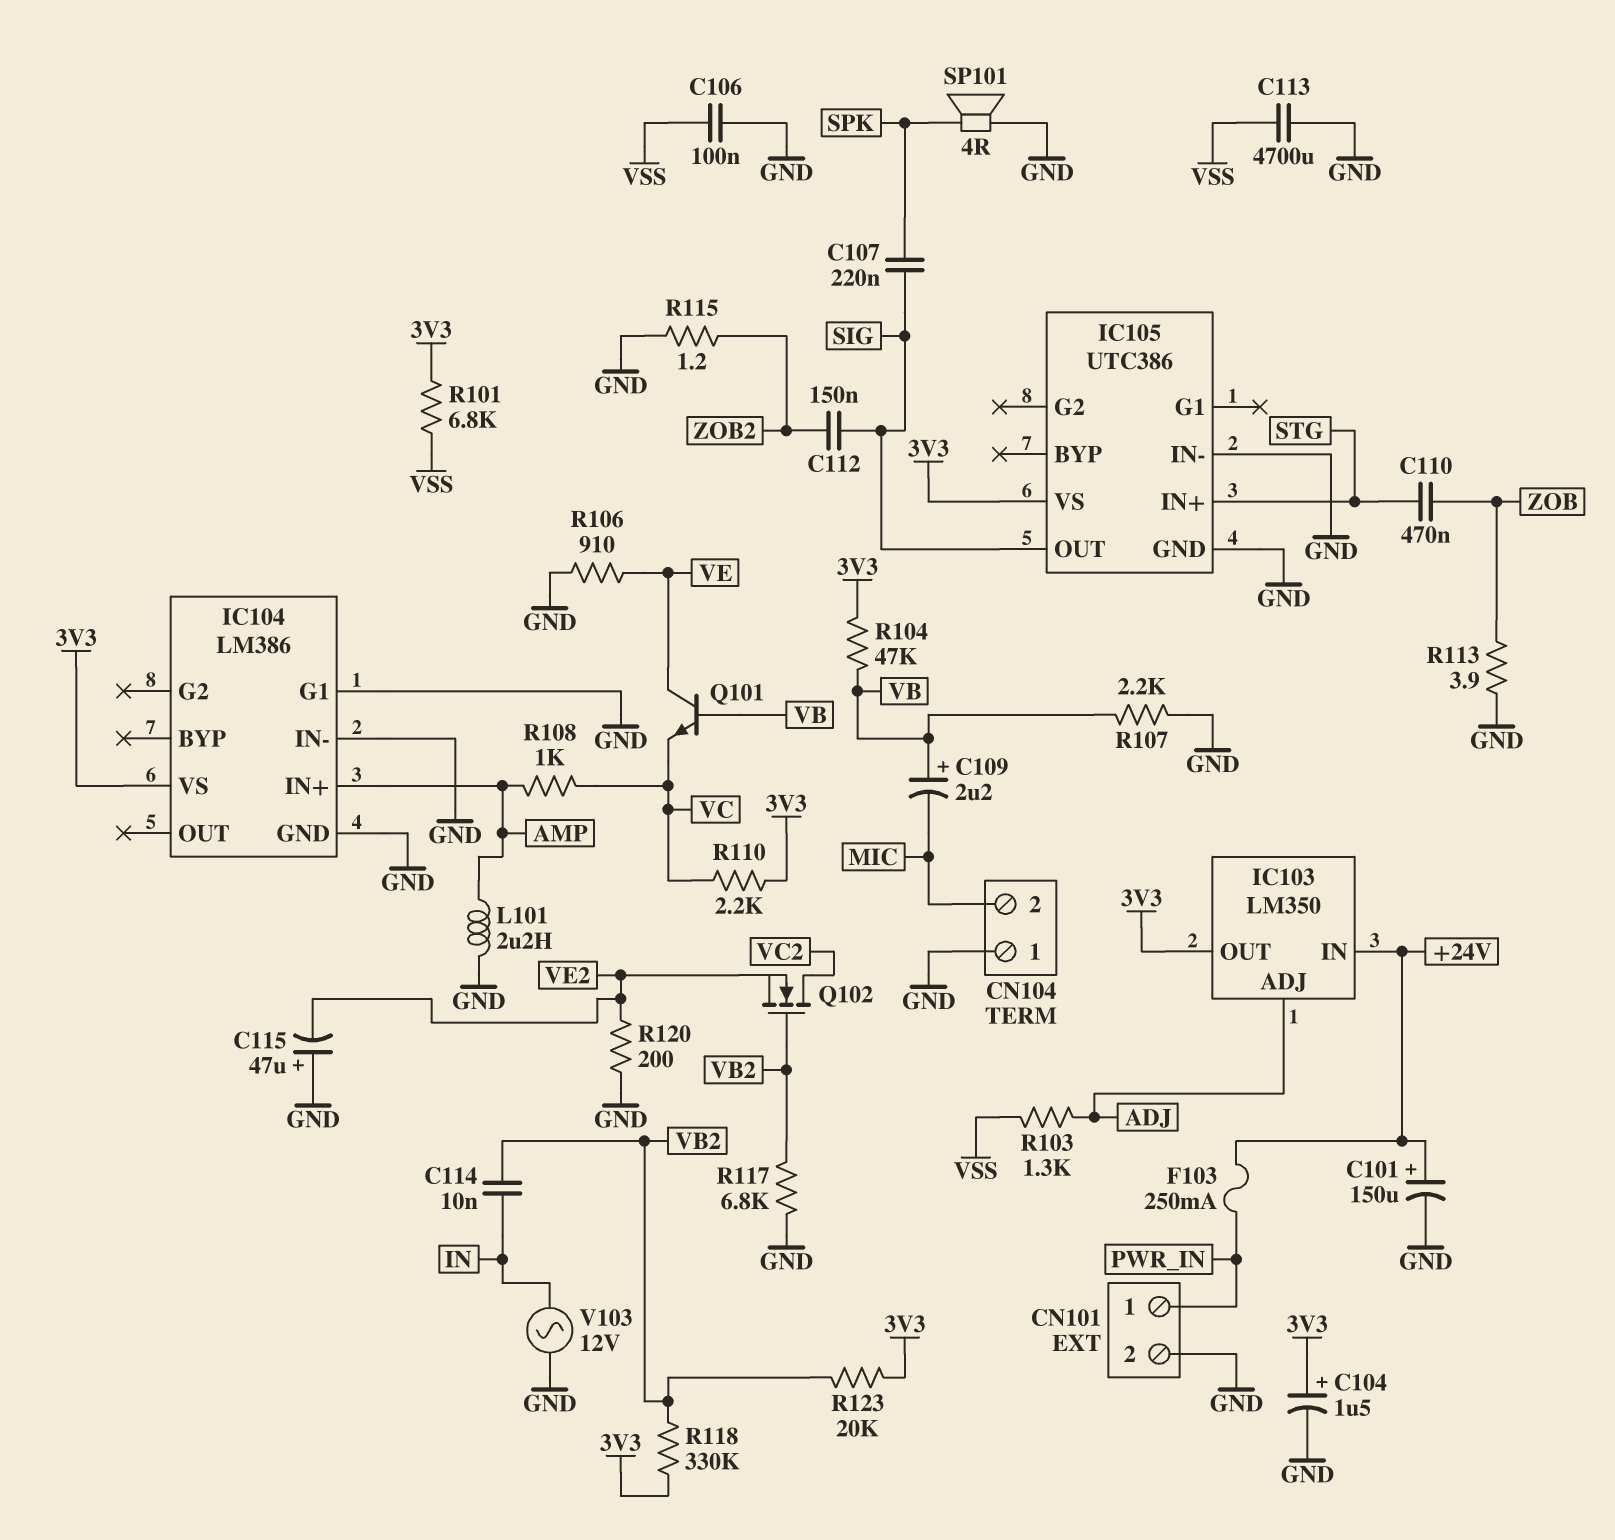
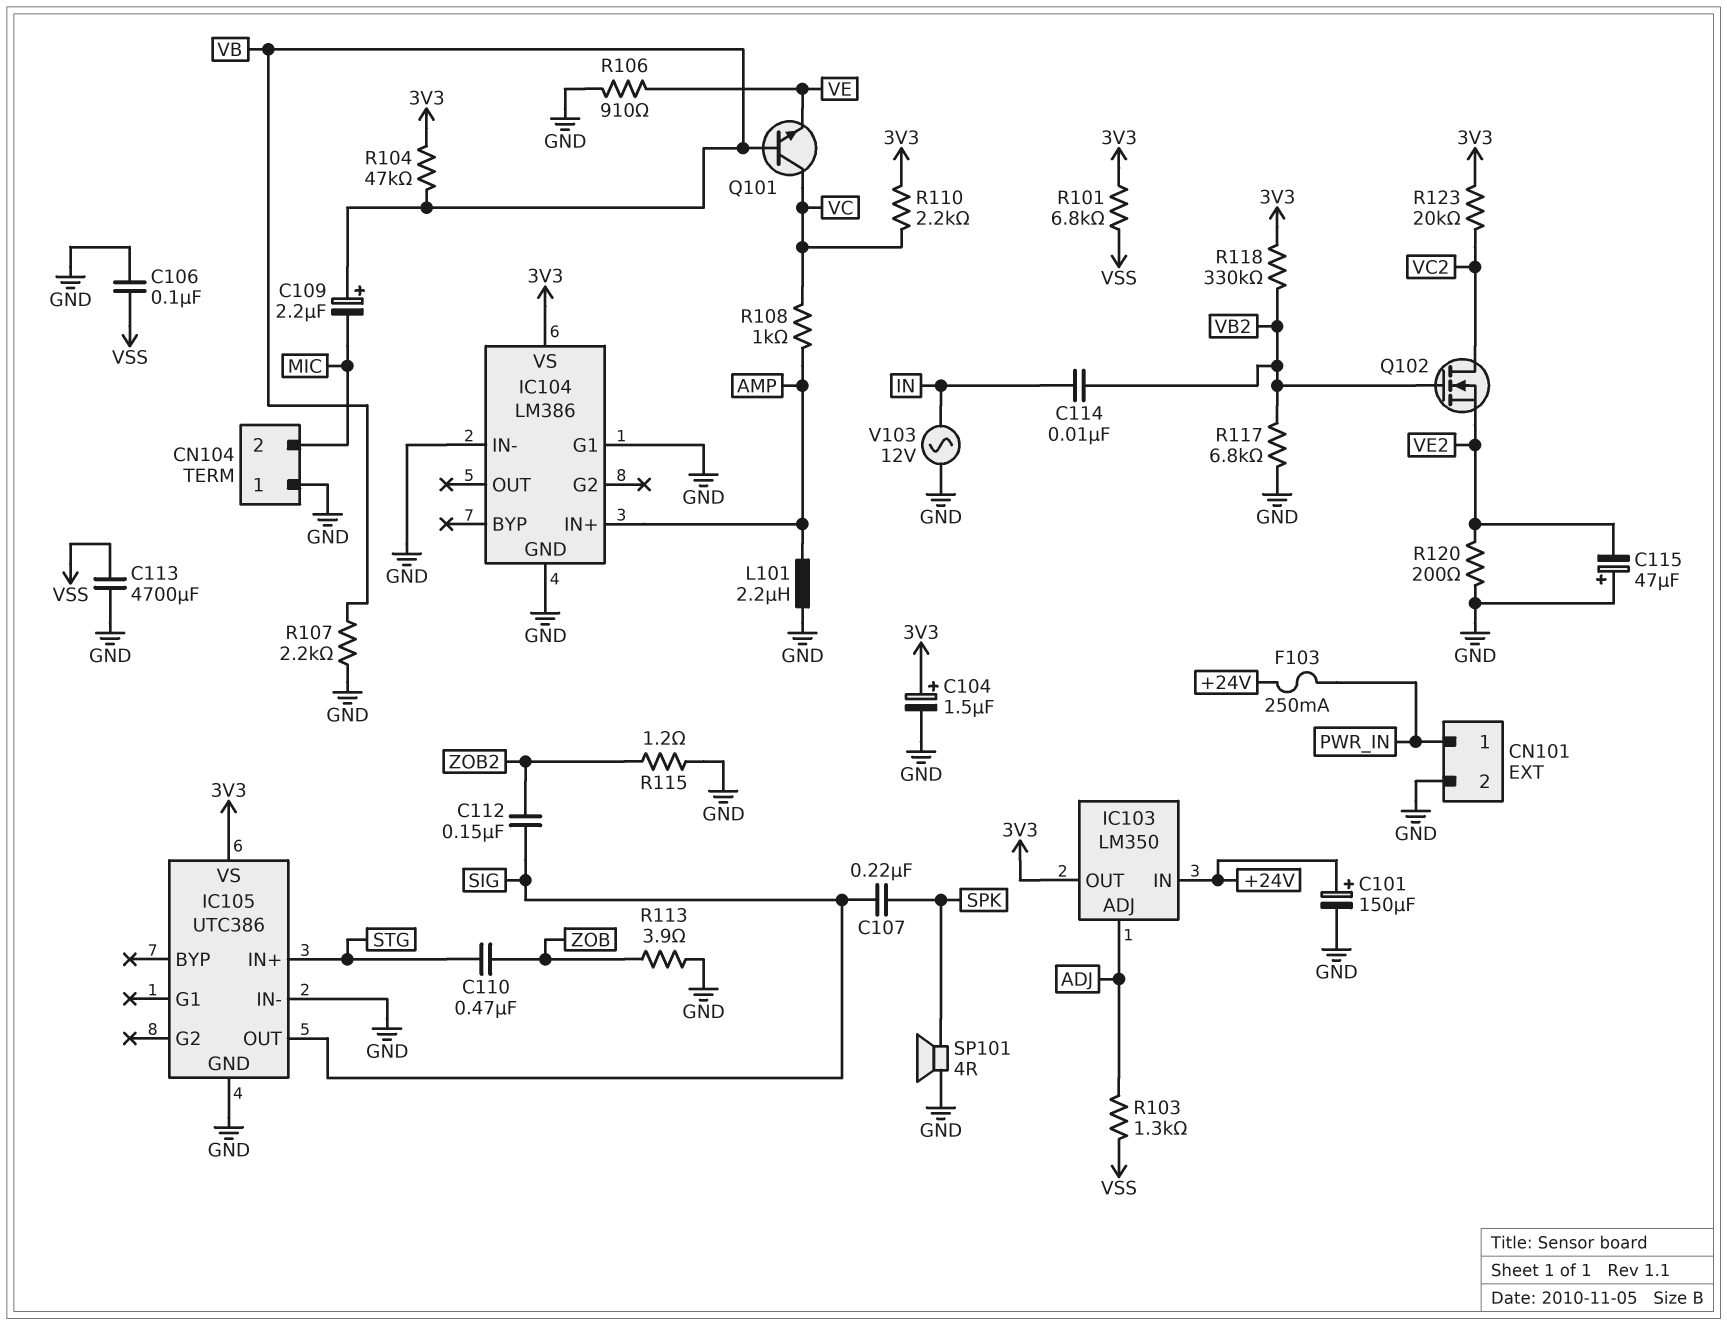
Q101: NPN (B VB, C VE, E VC) -> NPN (B VB, C VC, E VE)
R123: 20k (3V3, VB2) -> 20k (3V3, VC2)

